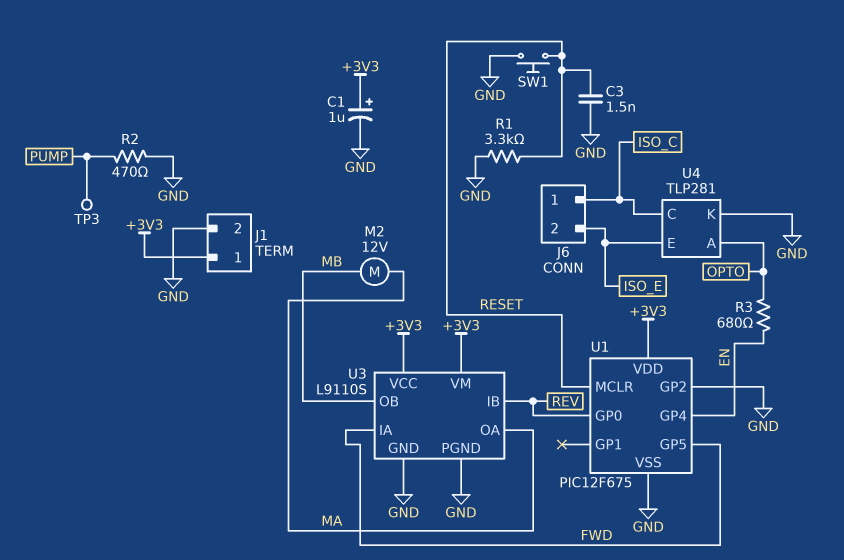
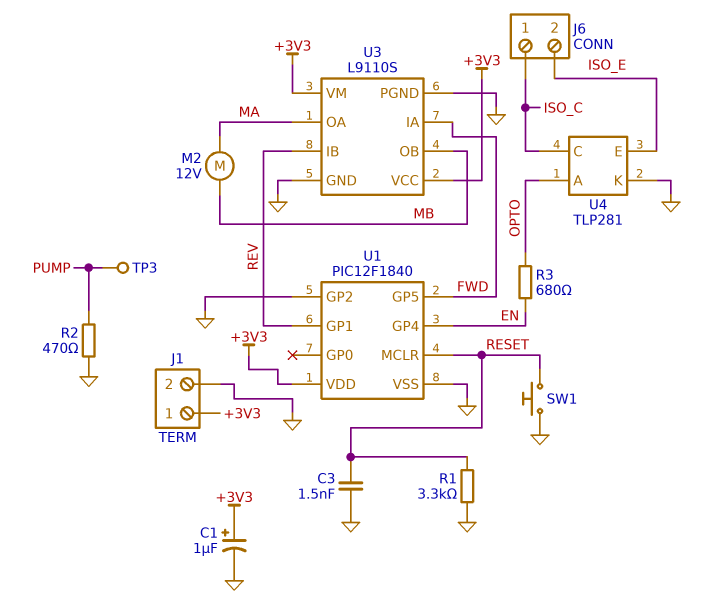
U1: PIC12F675 -> PIC12F1840
U1 pin GP0: REV -> none
U1 pin GP1: none -> REV

